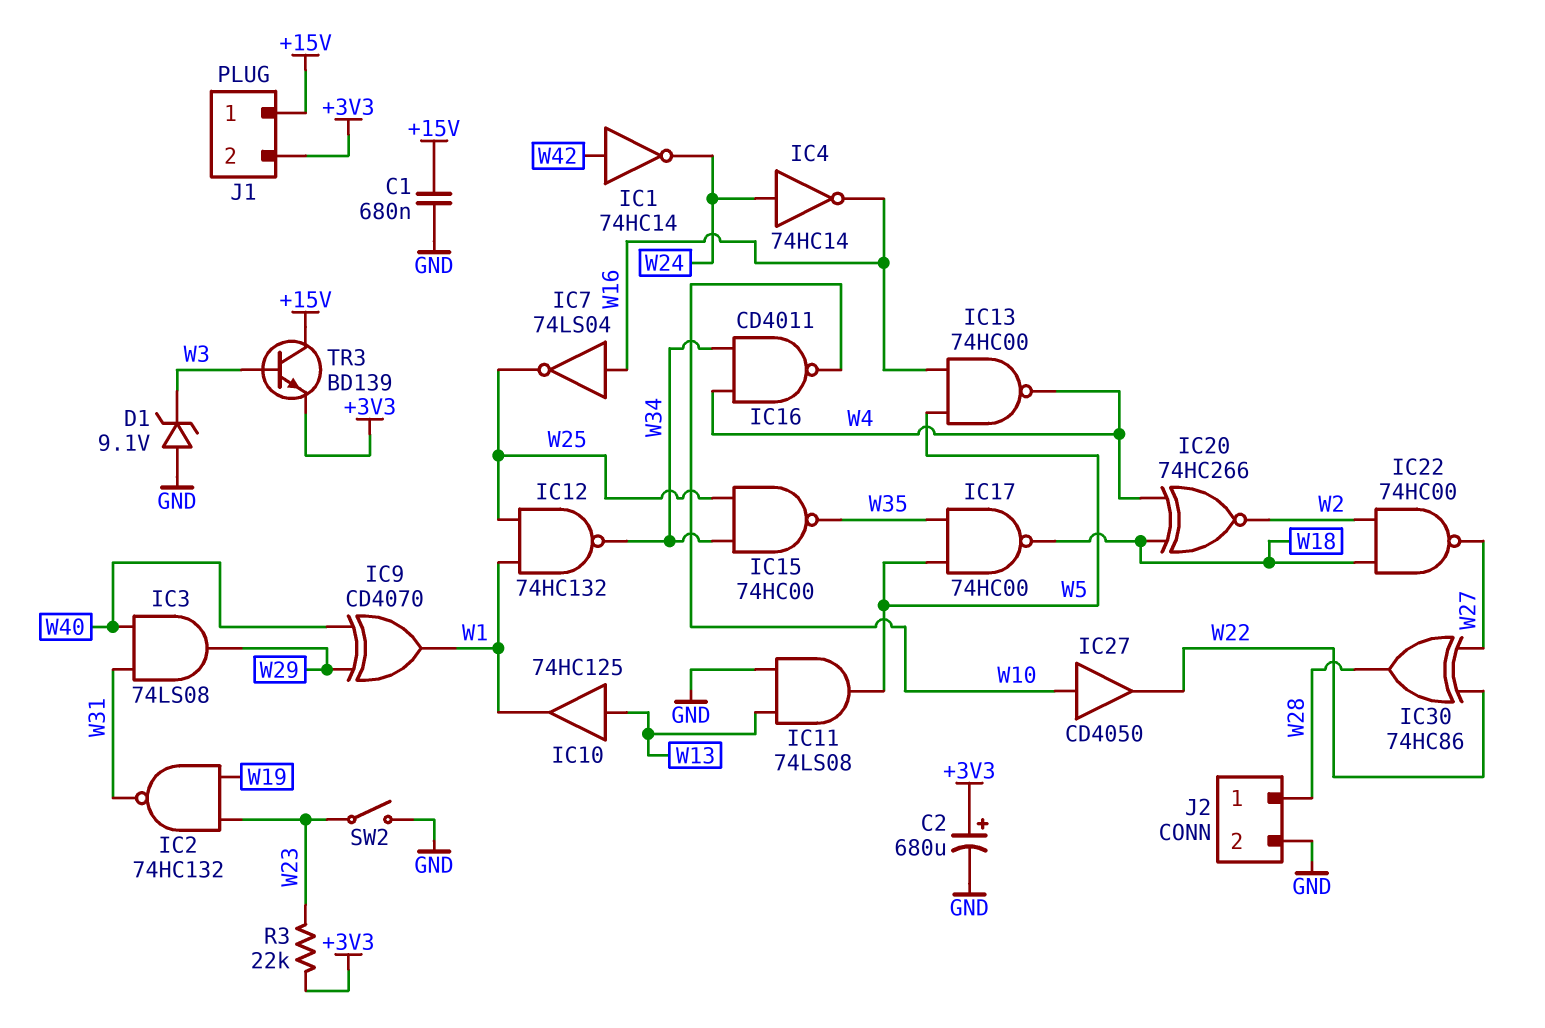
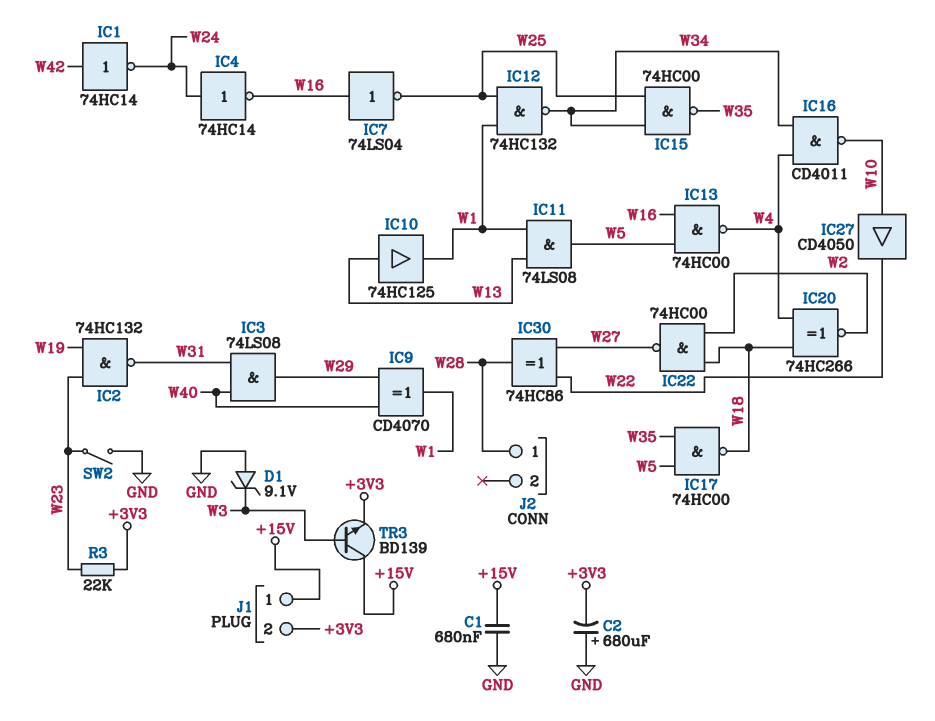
C2: 680uF (plus +3V3, minus GND) -> 680uF (plus GND, minus +3V3)
IC11: AND 74LS08 (in GND, in W13, out W5) -> AND 74LS08 (in W1, in W13, out W5)
J2 pin 2: GND -> none

